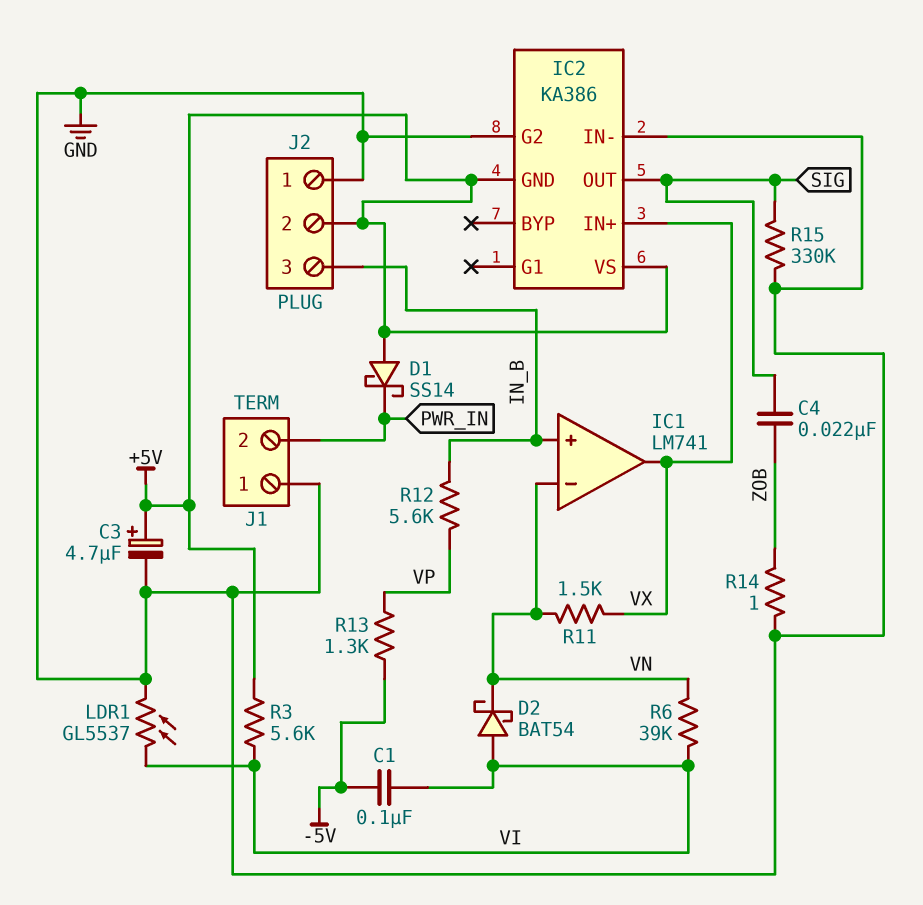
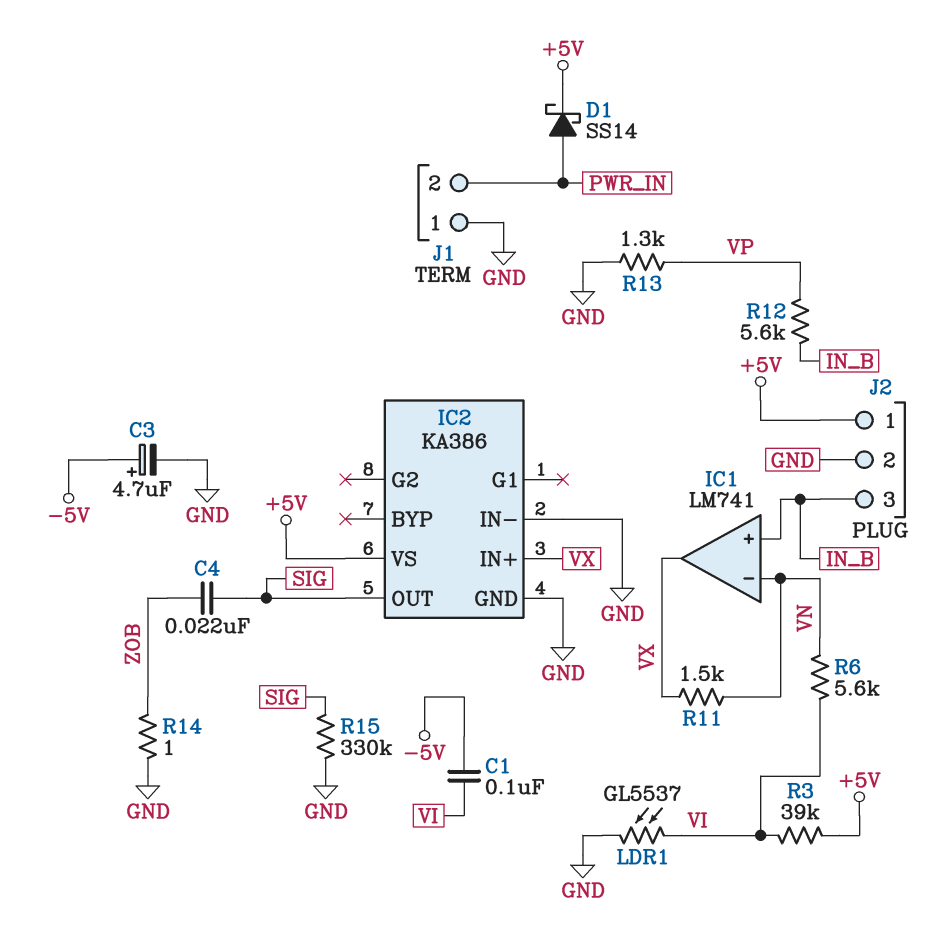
C3: 4.7uF (plus +5V, minus GND) -> 4.7uF (plus -5V, minus GND)
D1: schottky SS14 (A +5V, K PWR_IN) -> schottky SS14 (A PWR_IN, K +5V)
D2: schottky BAT54 (A VI, K VN) -> none
IC2 pin G2: GND -> none
IC2 pin GND: +5V -> GND
J2 pin 1: GND -> +5V
J2 pin 2: +5V -> GND
R3: 5.6k (+5V, VI) -> 39k (+5V, VI)
R6: 39k (VI, VN) -> 5.6k (VI, VN)
R13: 1.3k (-5V, VP) -> 1.3k (GND, VP)

